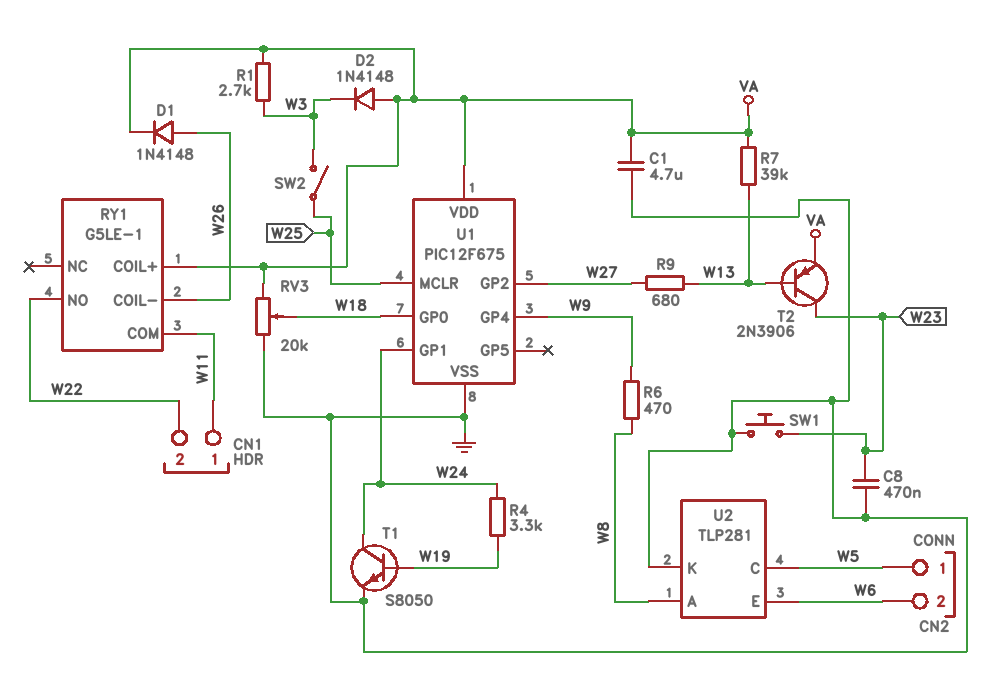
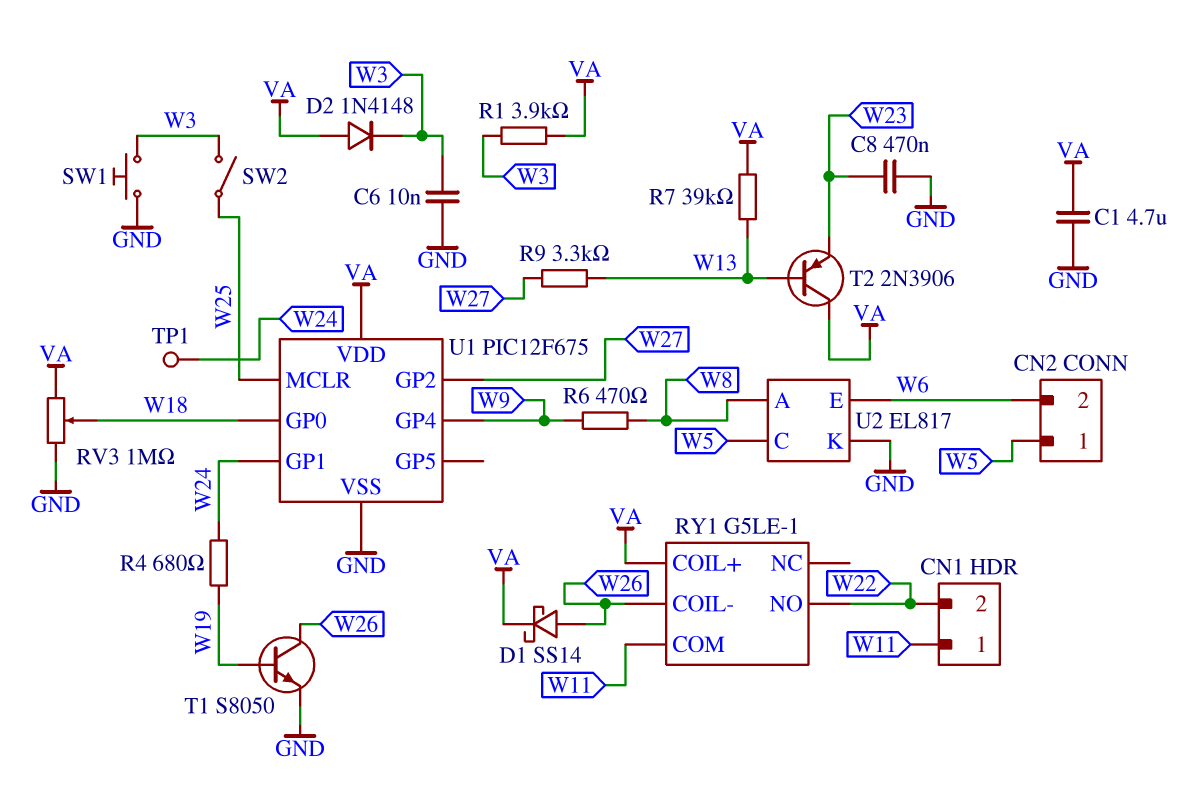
C6: none -> 10nF (GND, W3)
D1: diode 1N4148 (A W26, K VA) -> schottky SS14 (A W26, K VA)
R1: 2.7k (VA, W3) -> 3.9k (VA, W3)
R4: 3.3k (W19, W24) -> 680 (W19, W24)
R9: 680 (W13, W27) -> 3.3k (W13, W27)
RV3: 20k (GND, VA, wiper W18) -> 1M (GND, VA, wiper W18)
SW1: button (GND, W23) -> button (GND, W3)
T1: NPN S8050 (B W19, C W24, E GND) -> NPN S8050 (B W19, C W26, E GND)
T2: PNP 2N3906 (B W13, C W23, E VA) -> PNP 2N3906 (B W13, C VA, E W23)
TP1: none -> test point (W24)
U2: TLP281 -> EL817

